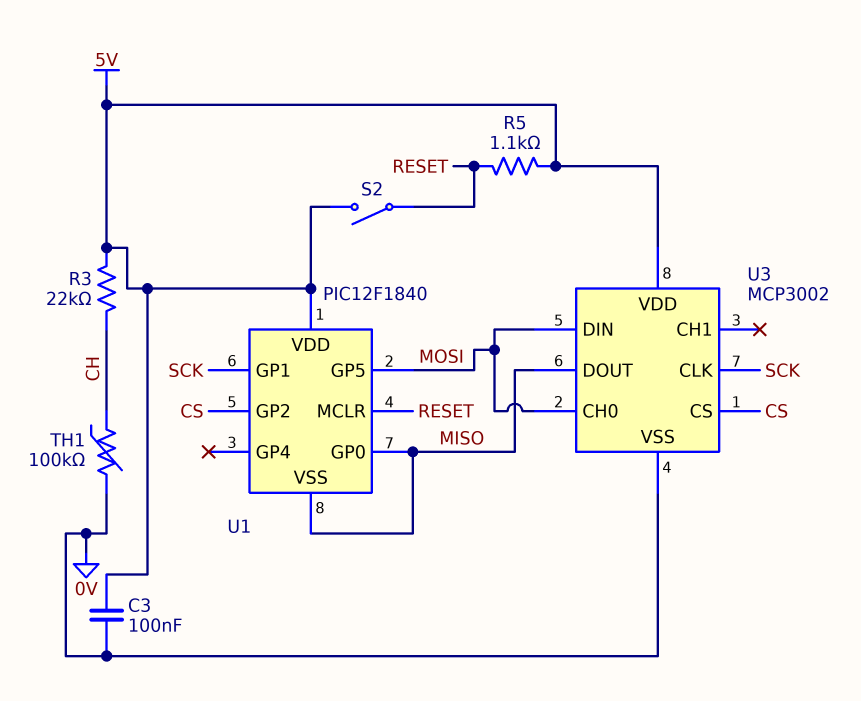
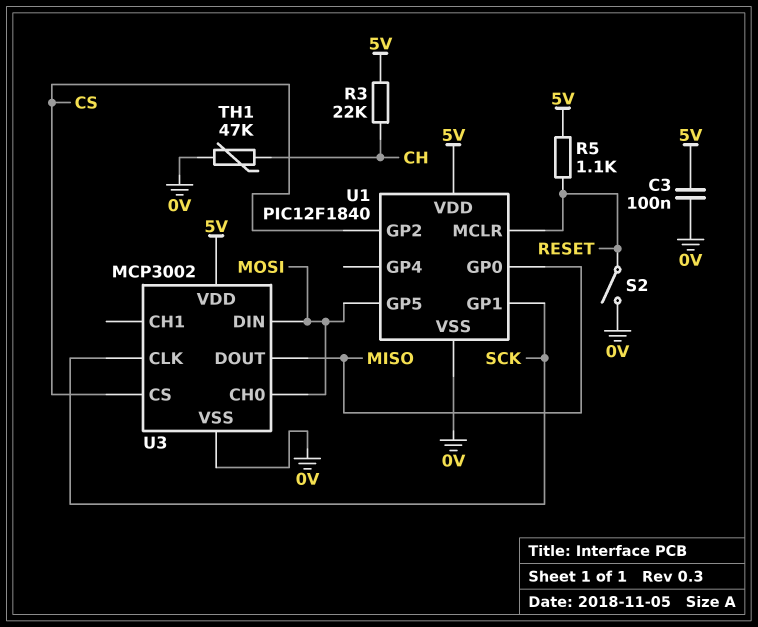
S2: switch (5V, RESET) -> switch (0V, RESET)
TH1: 100k (0V, CH) -> 47k (0V, CH)
U1 pin VSS: MISO -> 0V

